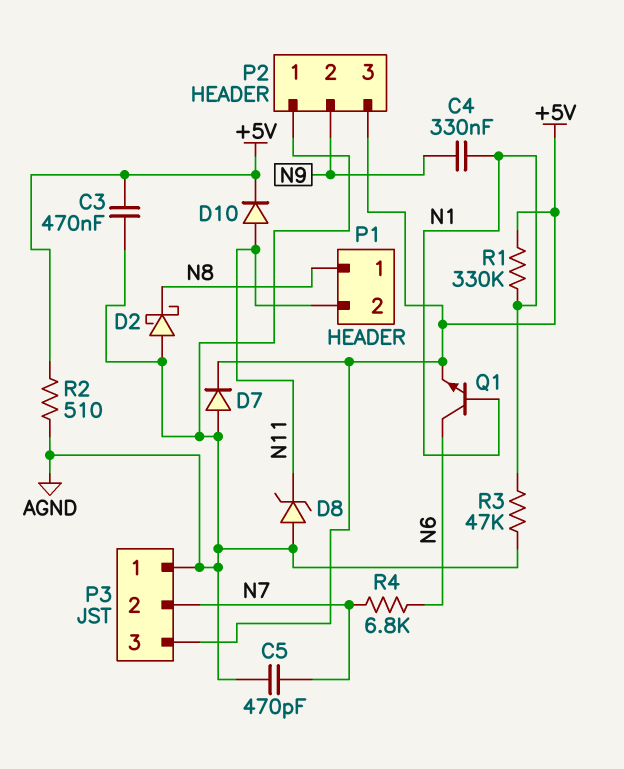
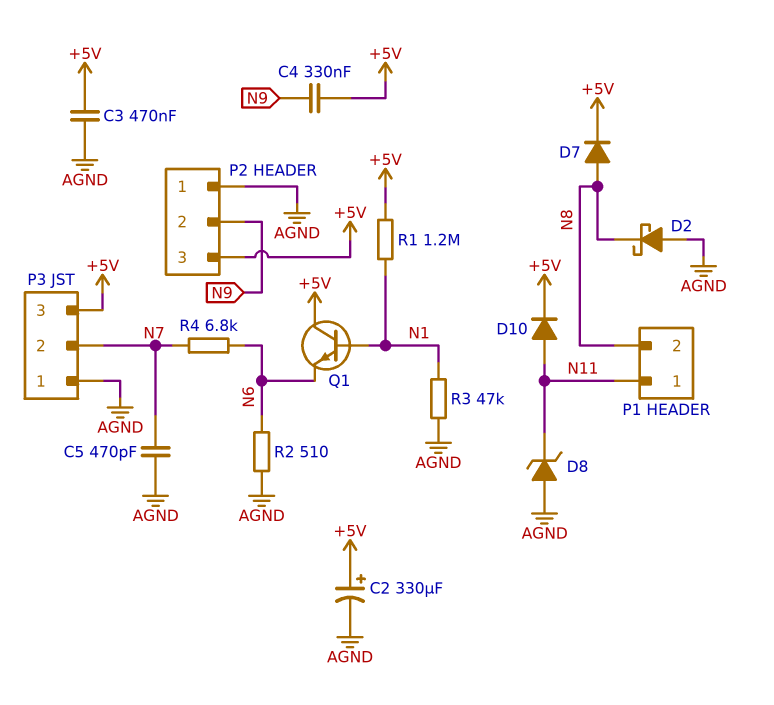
C2: none -> 330uF (plus +5V, minus AGND)
C4: 330nF (N1, N9) -> 330nF (+5V, N9)
D7: diode (A AGND, K +5V) -> diode (A N8, K +5V)
P1 pin 1: N8 -> N11
P1 pin 2: N11 -> N8
Q1: NPN (B N1, C N6, E +5V) -> NPN (B N1, C +5V, E N6)
R1: 330k (+5V, N1) -> 1.2M (+5V, N1)
R2: 510 (+5V, AGND) -> 510 (AGND, N6)

